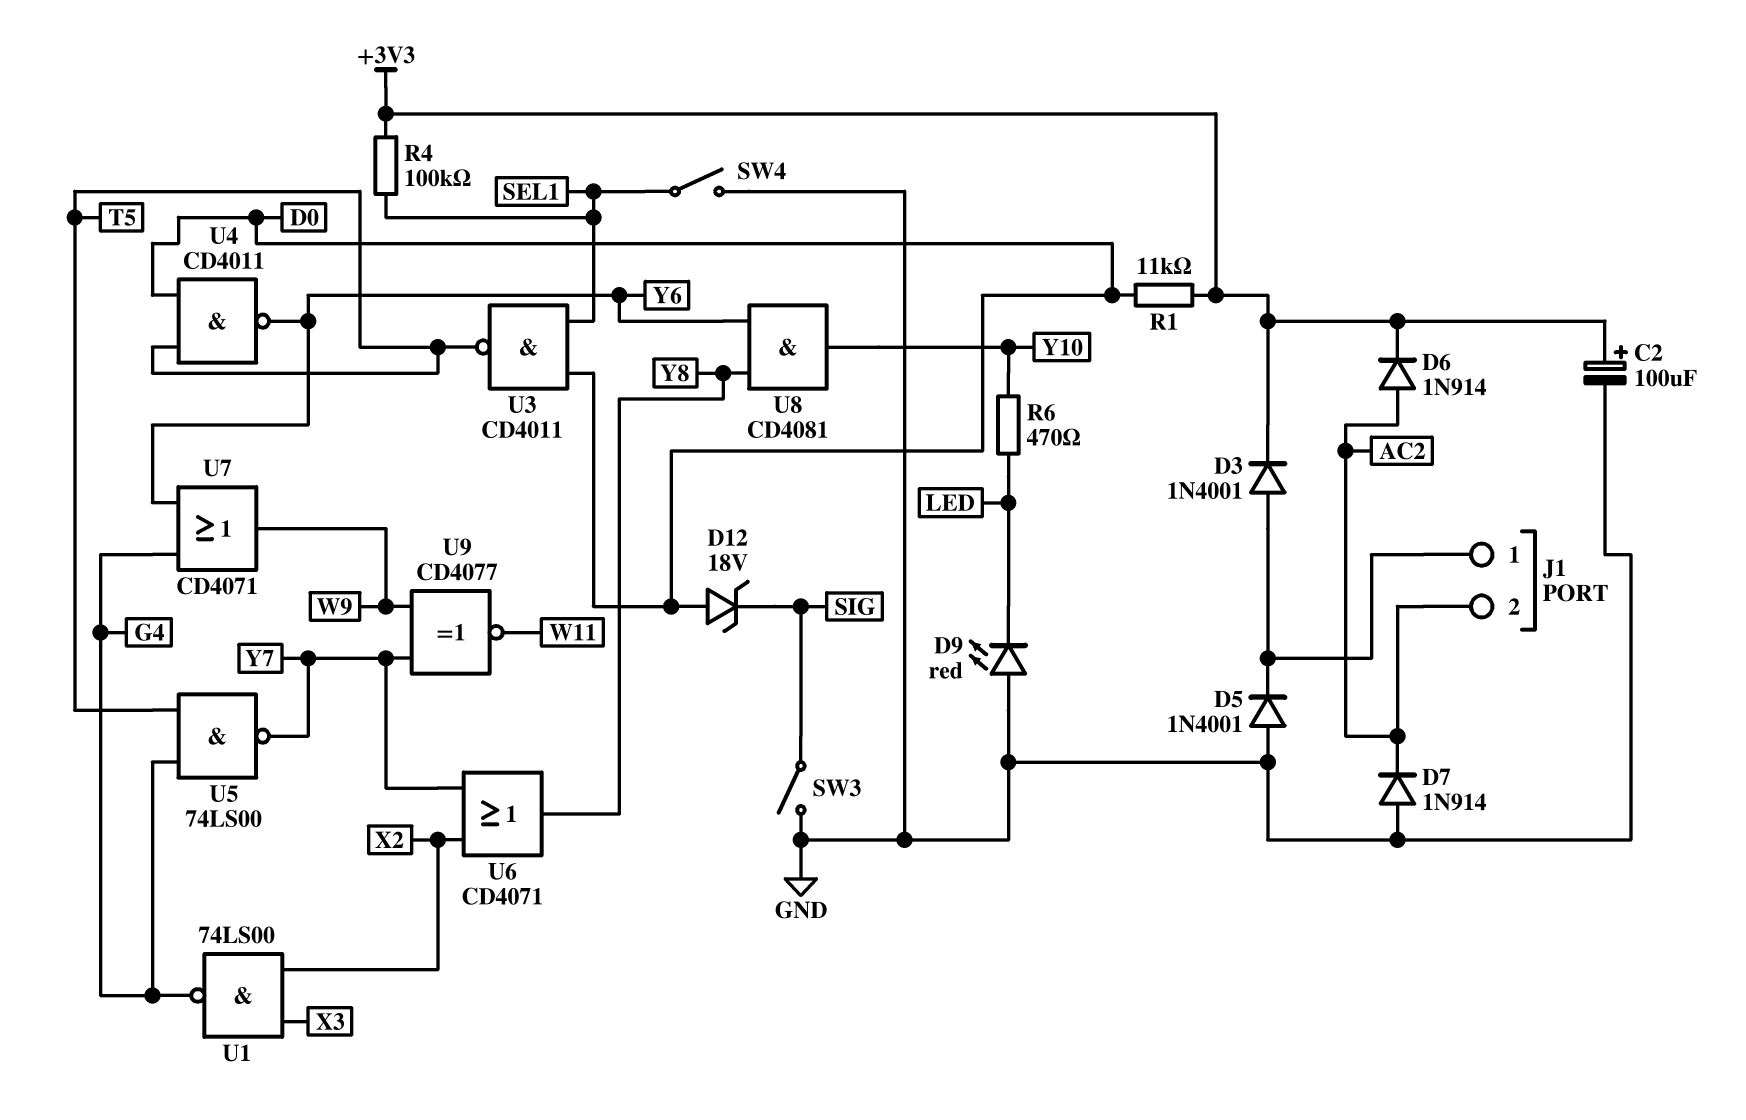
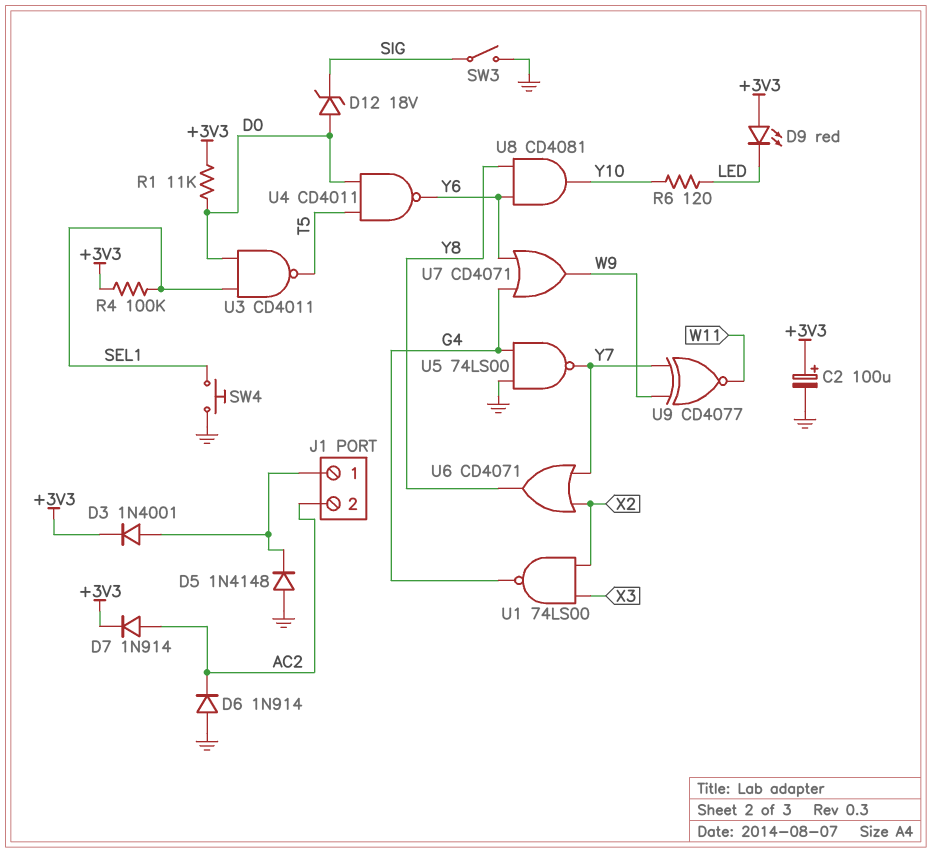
D5: diode 1N4001 (A GND, K J1/1) -> diode 1N4148 (A GND, K J1/1)
D6: diode 1N914 (A AC2, K +3V3) -> diode 1N914 (A GND, K AC2)
D7: diode 1N914 (A GND, K AC2) -> diode 1N914 (A AC2, K +3V3)
D9: LED red (A GND, K LED) -> LED red (A +3V3, K LED)
R6: 470 (LED, Y10) -> 120 (LED, Y10)
SW4: switch (GND, SEL1) -> button (GND, SEL1)
U5: NAND 74LS00 (in G4, in T5, out Y7) -> NAND 74LS00 (in G4, in GND, out Y7)

